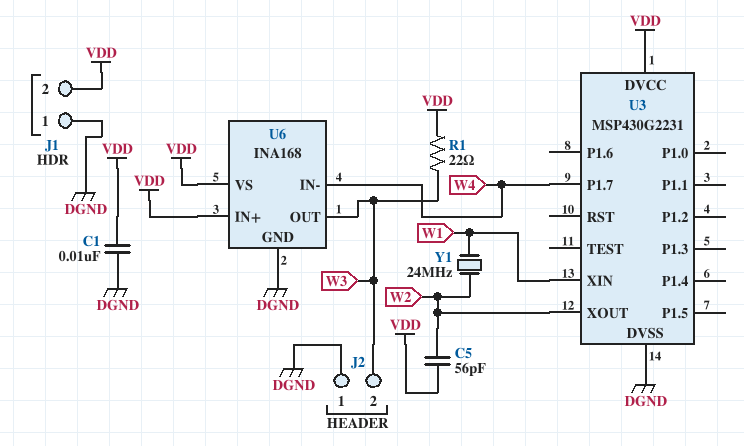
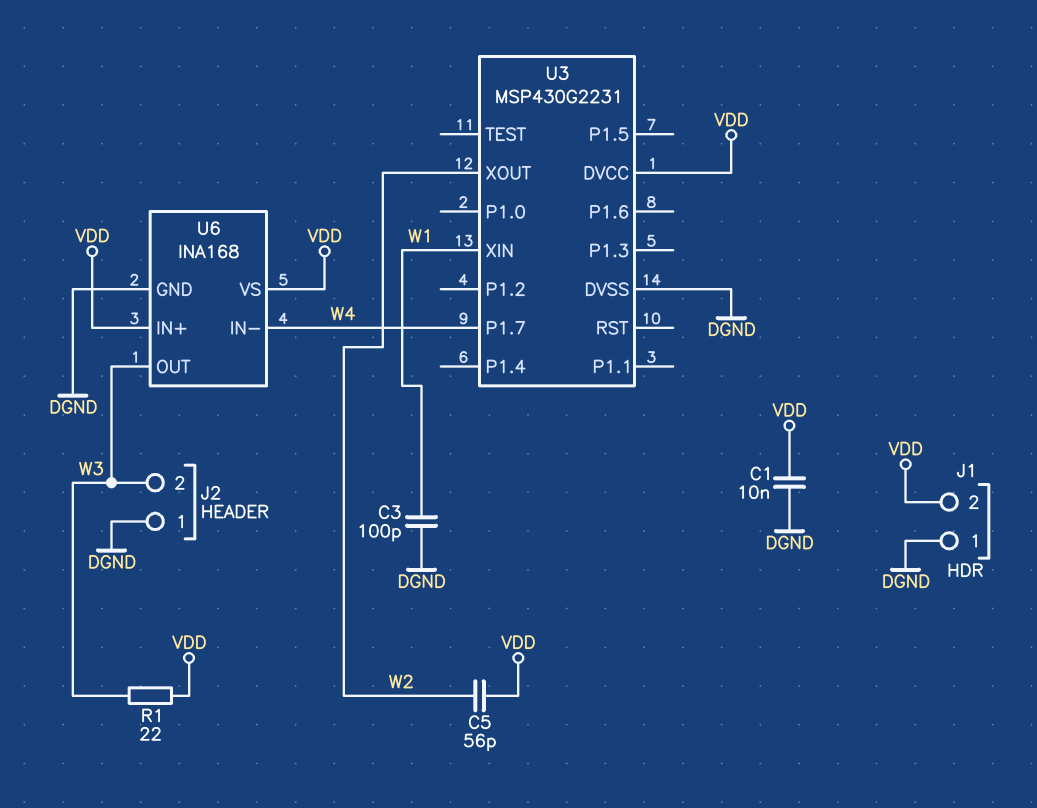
C3: none -> 100pF (DGND, W1)
Y1: 24MHz (W1, W2) -> none

